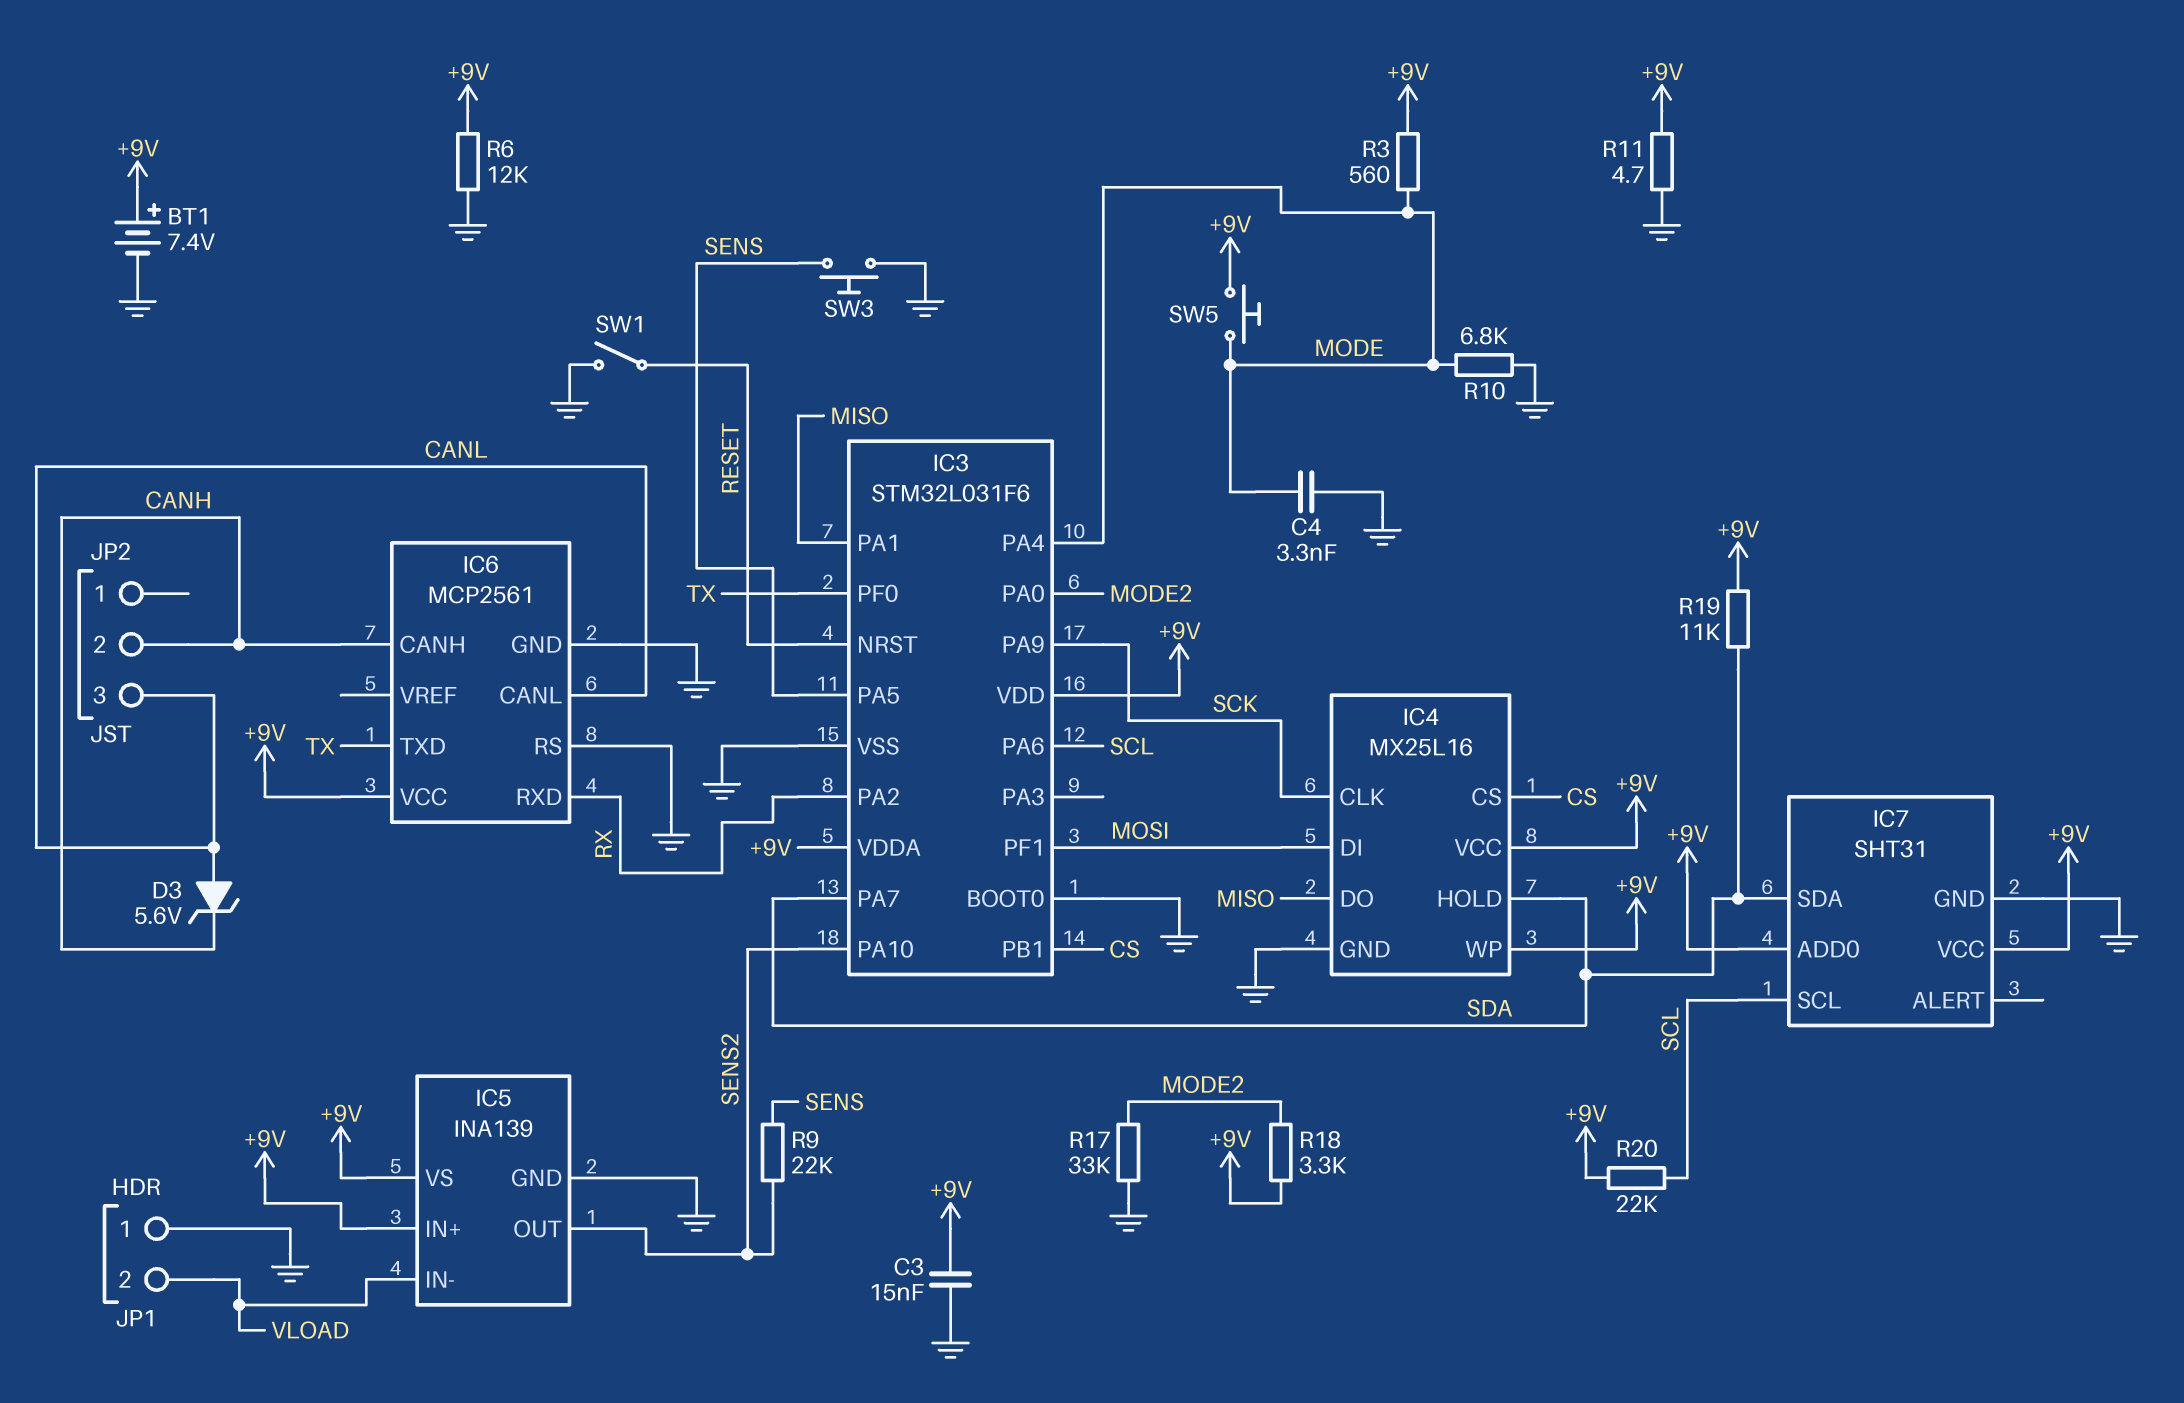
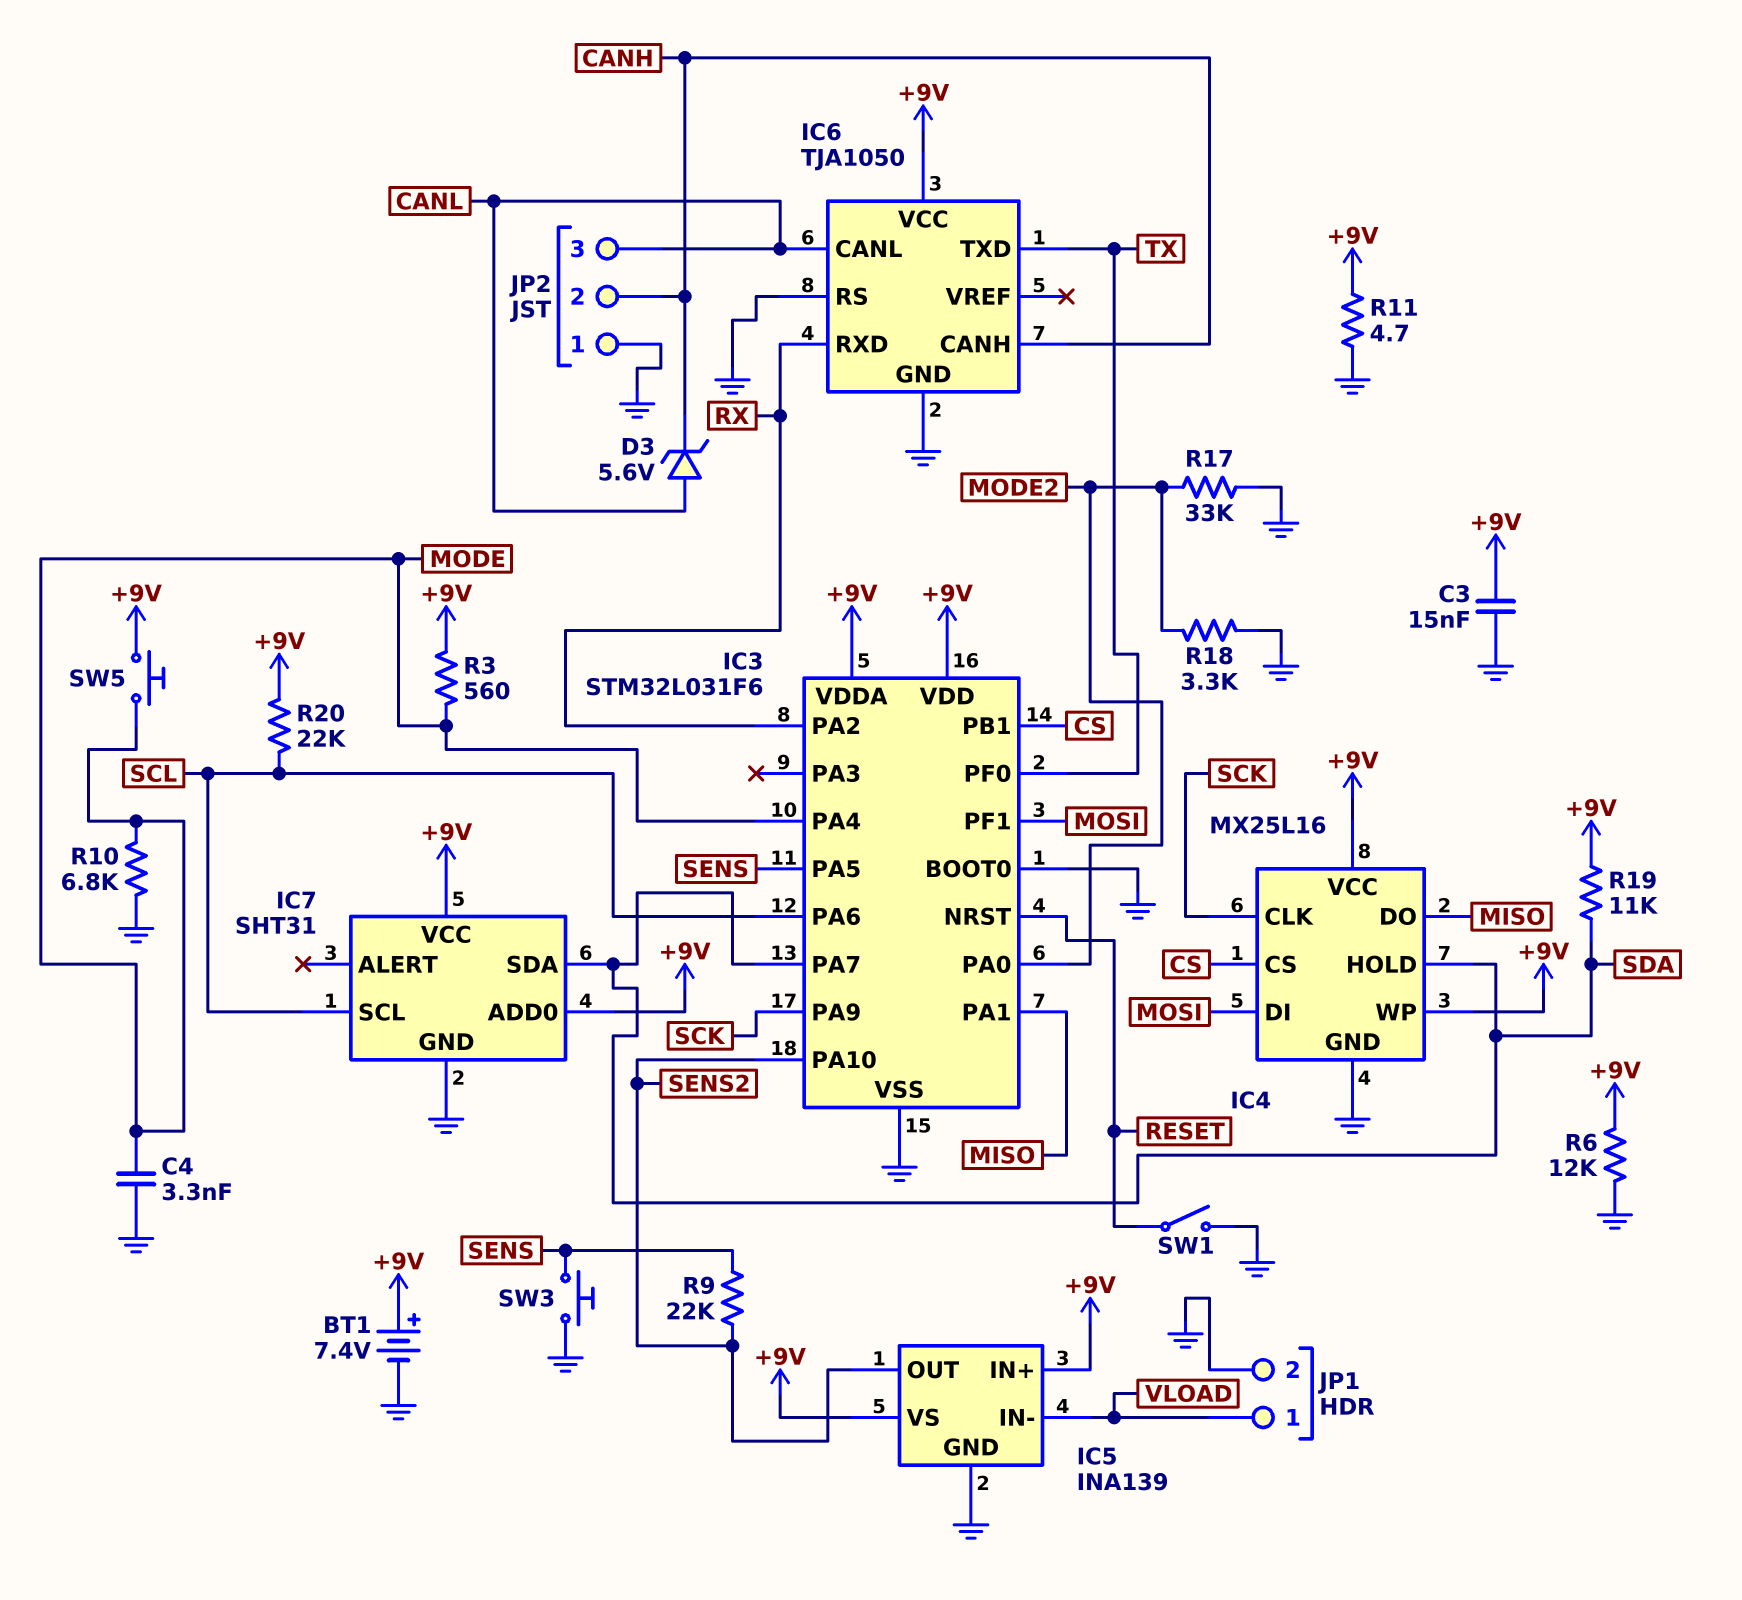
IC6: MCP2561 -> TJA1050
JP1 pin 1: GND -> VLOAD
JP1 pin 2: VLOAD -> GND
JP2 pin 1: none -> GND
R18: 3.3k (+9V, MODE2) -> 3.3k (GND, MODE2)

